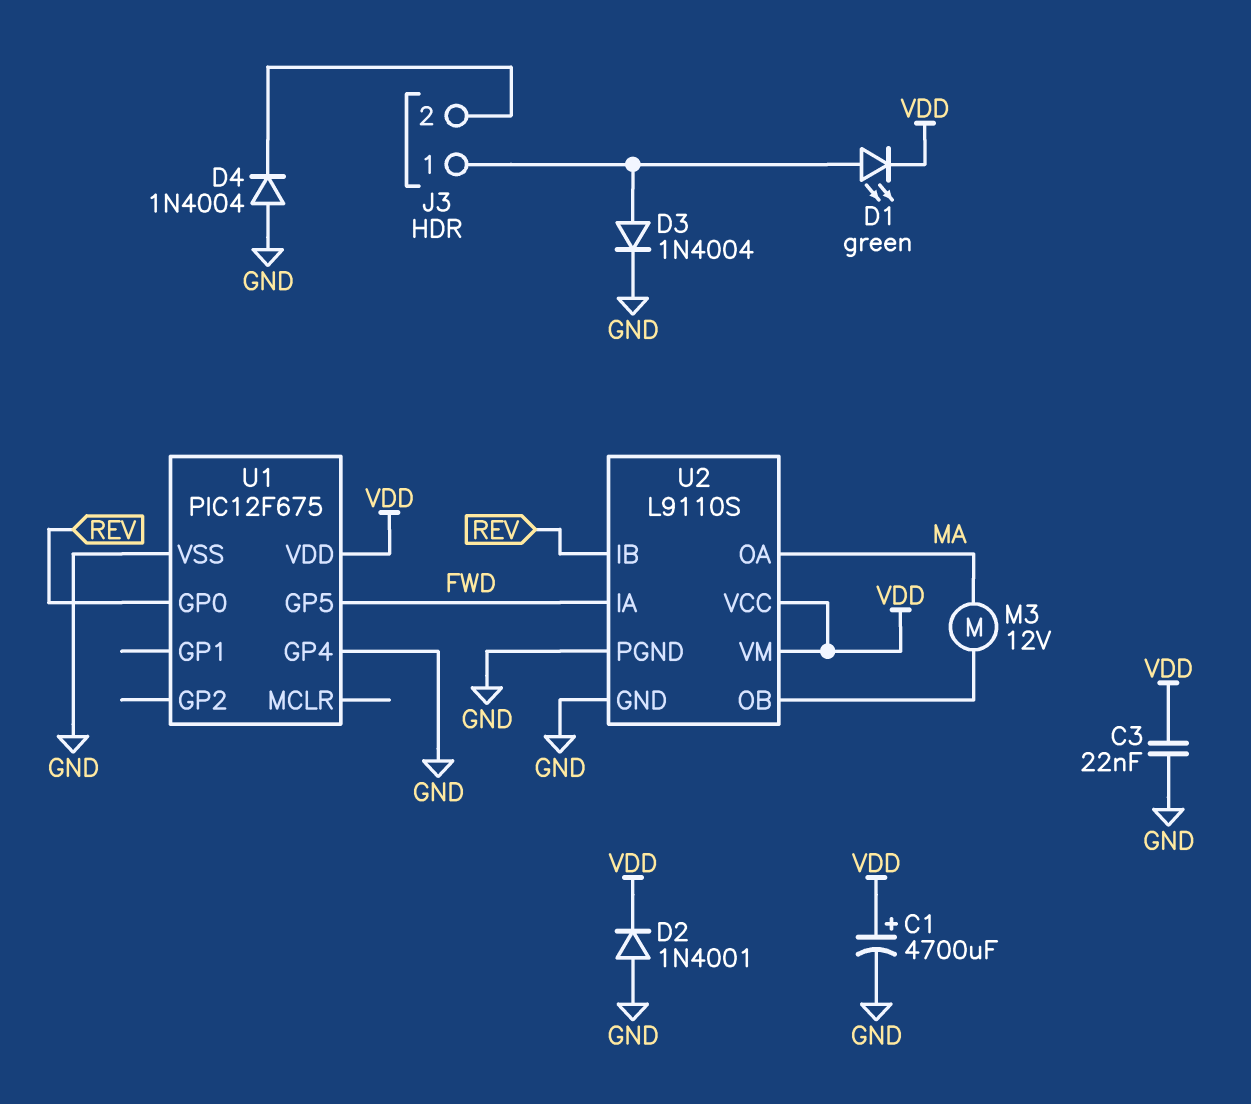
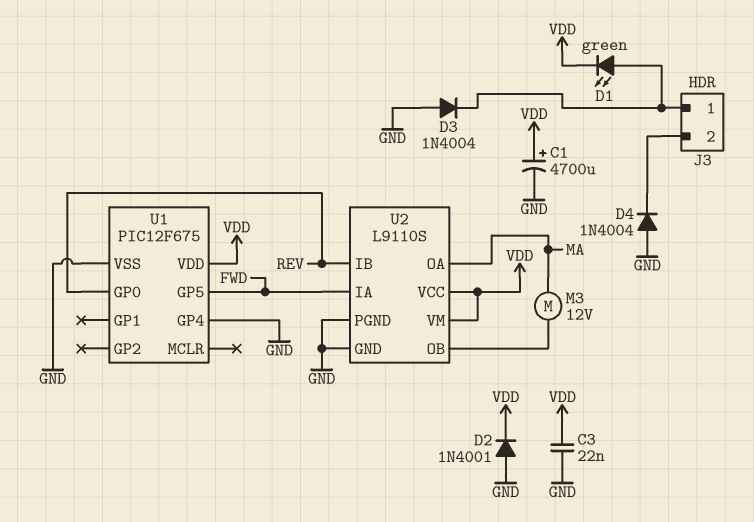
D3: diode 1N4004 (A J3/1, K GND) -> diode 1N4004 (A GND, K J3/1)

